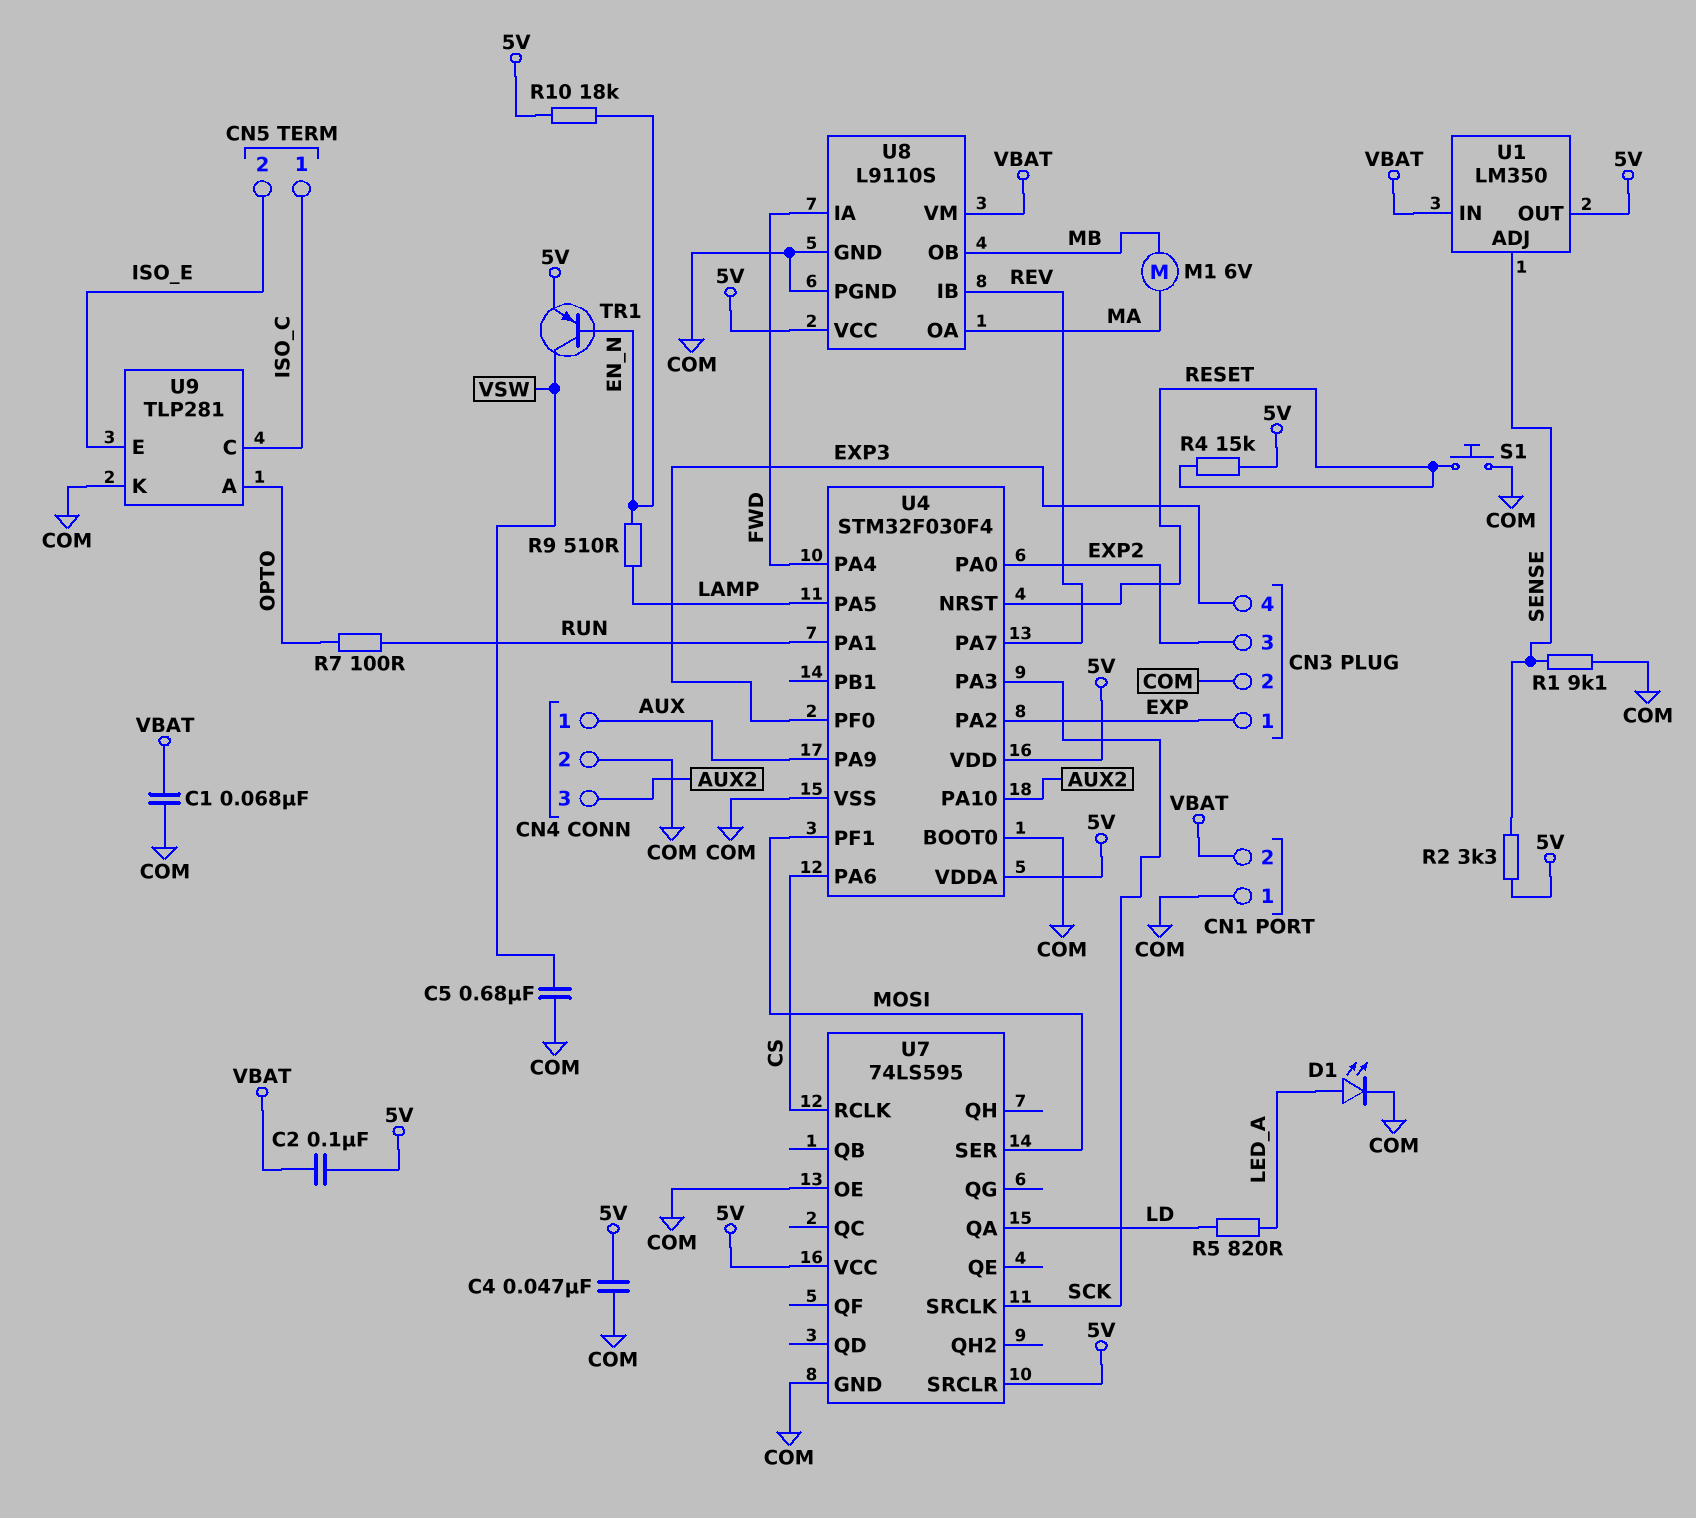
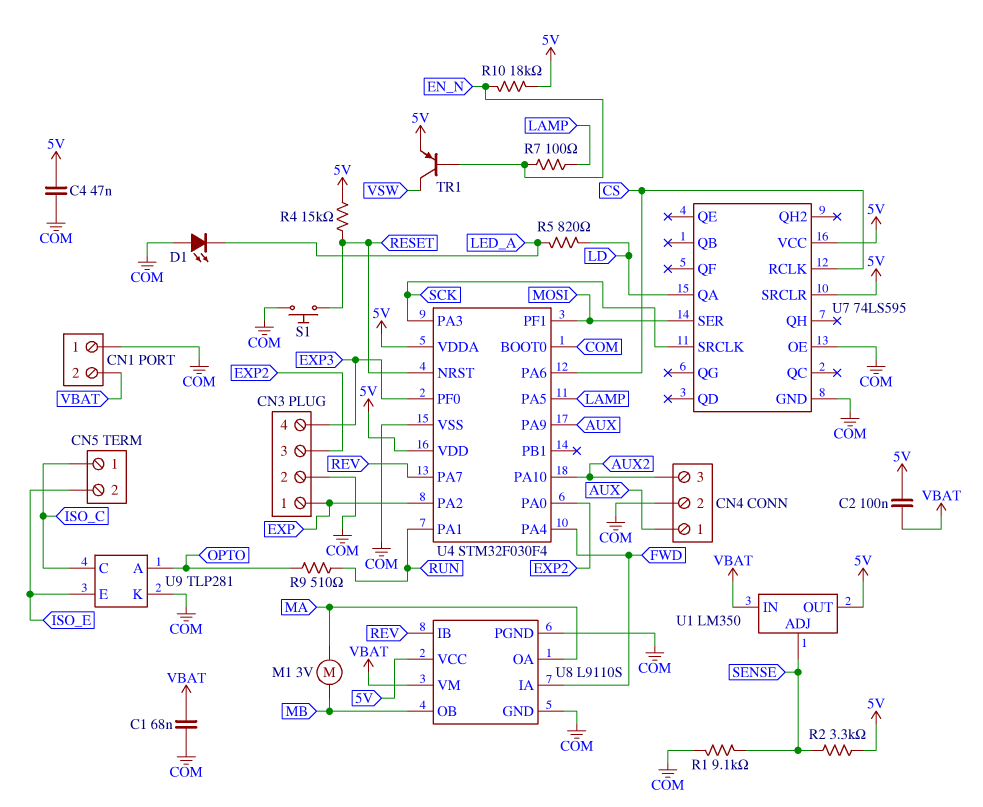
C5: 680nF (COM, VSW) -> none
D1: LED (A LED_A, K COM) -> LED (A COM, K LED_A)
M1: motor 6V (MA, MB) -> motor 3V (MA, MB)
R7: 100 (OPTO, RUN) -> 100 (EN_N, LAMP)
R9: 510 (EN_N, LAMP) -> 510 (OPTO, RUN)

